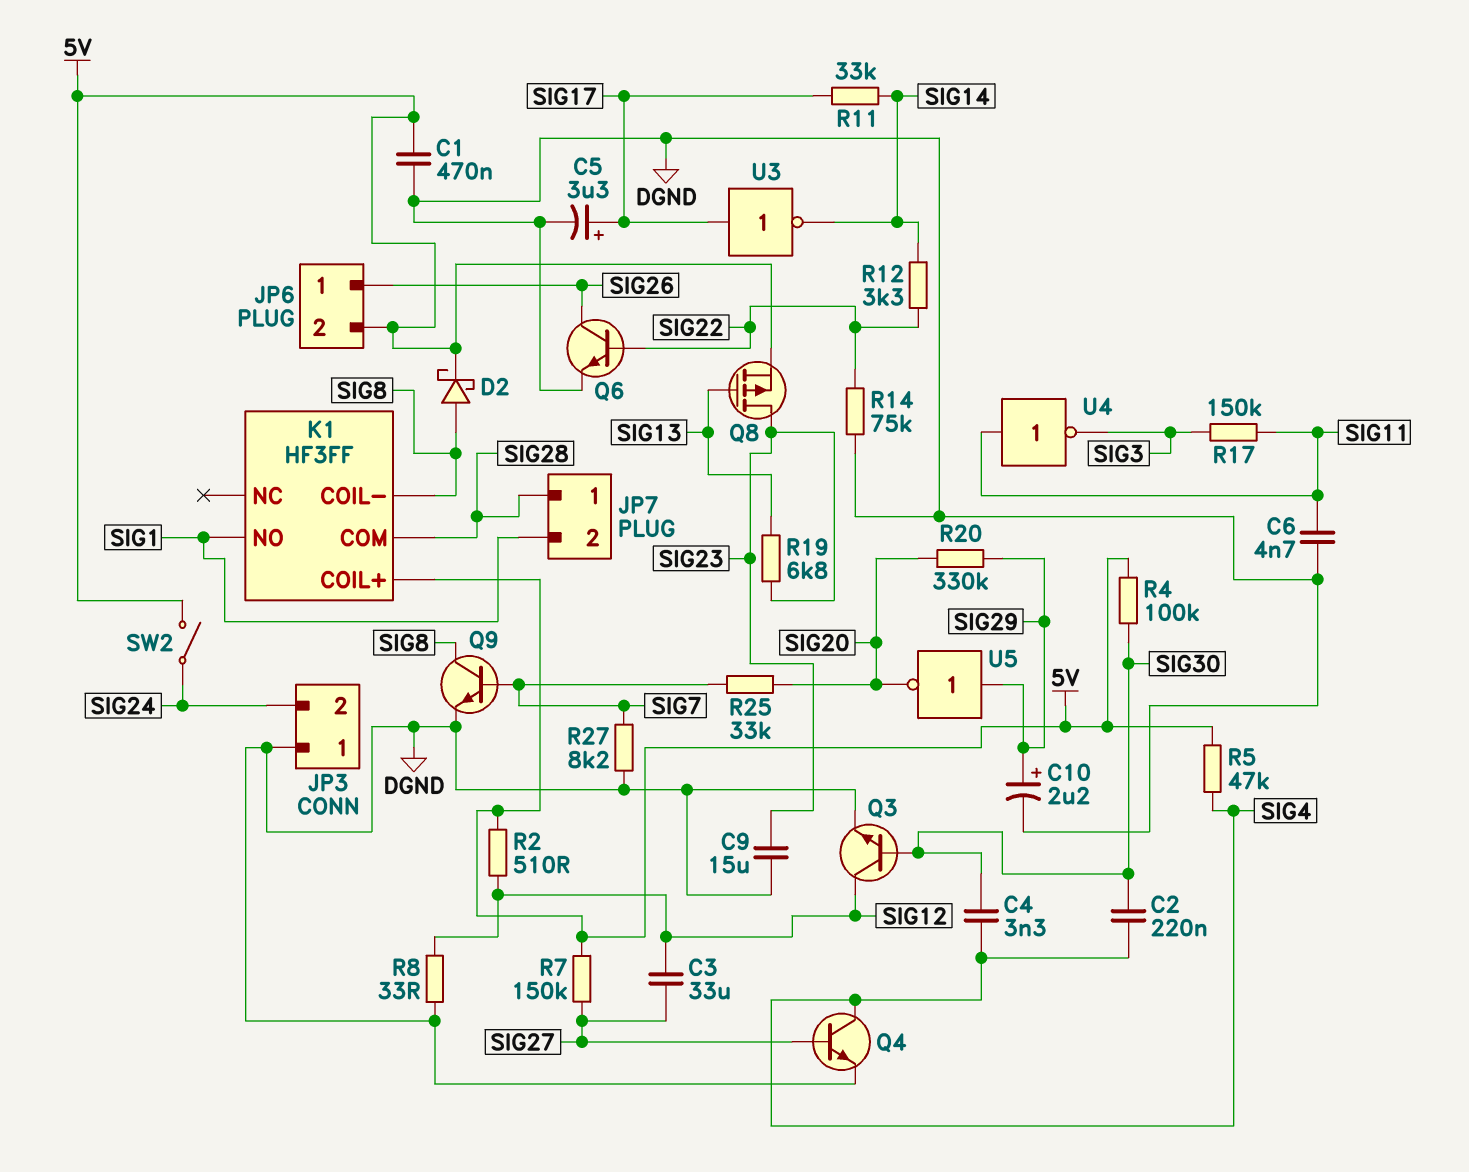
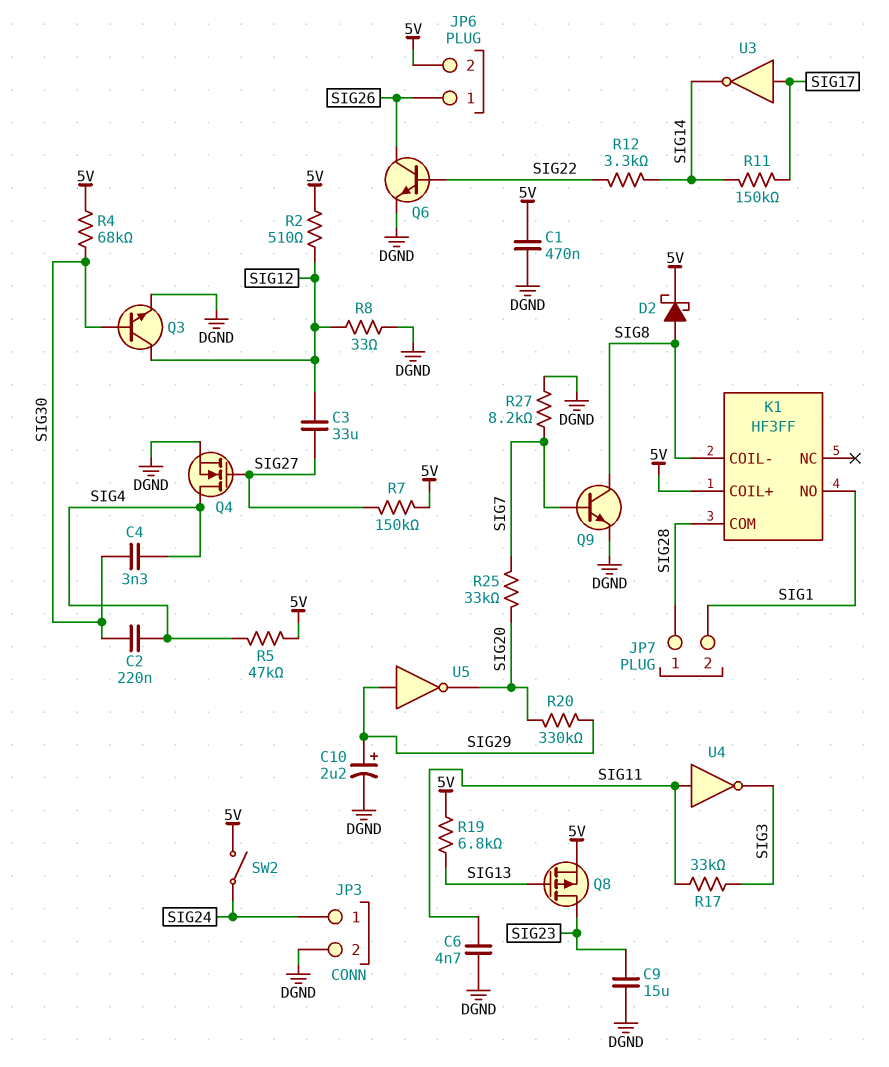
C5: 3.3uF (plus SIG17, minus DGND) -> none
JP3 pin 1: DGND -> SIG24
JP3 pin 2: SIG24 -> DGND
Q4: NPN (B SIG27, C SIG4, E DGND) -> NMOS (G SIG27, D SIG4, S DGND)
R4: 100k (5V, SIG30) -> 68k (5V, SIG30)
R11: 33k (SIG14, SIG17) -> 150k (SIG14, SIG17)
R14: 75k (DGND, SIG22) -> none
R17: 150k (SIG3, SIG11) -> 33k (SIG3, SIG11)
R19: 6.8k (SIG13, SIG23) -> 6.8k (5V, SIG13)

